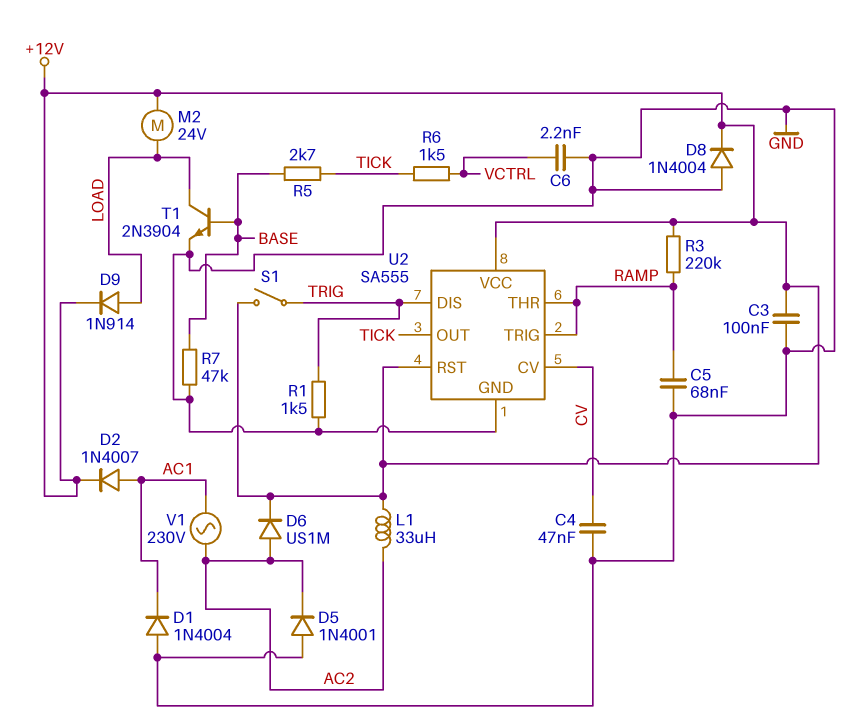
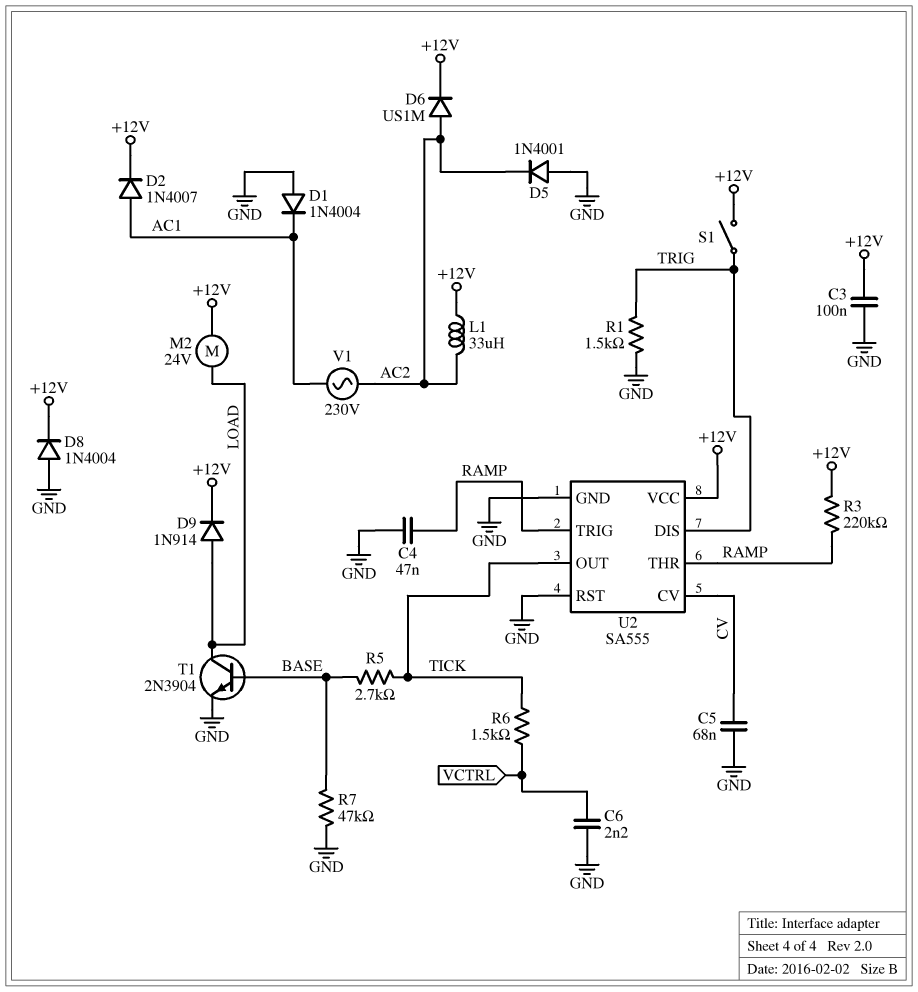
C4: 47nF (CV, GND) -> 47nF (GND, RAMP)
C5: 68nF (GND, RAMP) -> 68nF (CV, GND)
U2 pin RST: +12V -> GND

